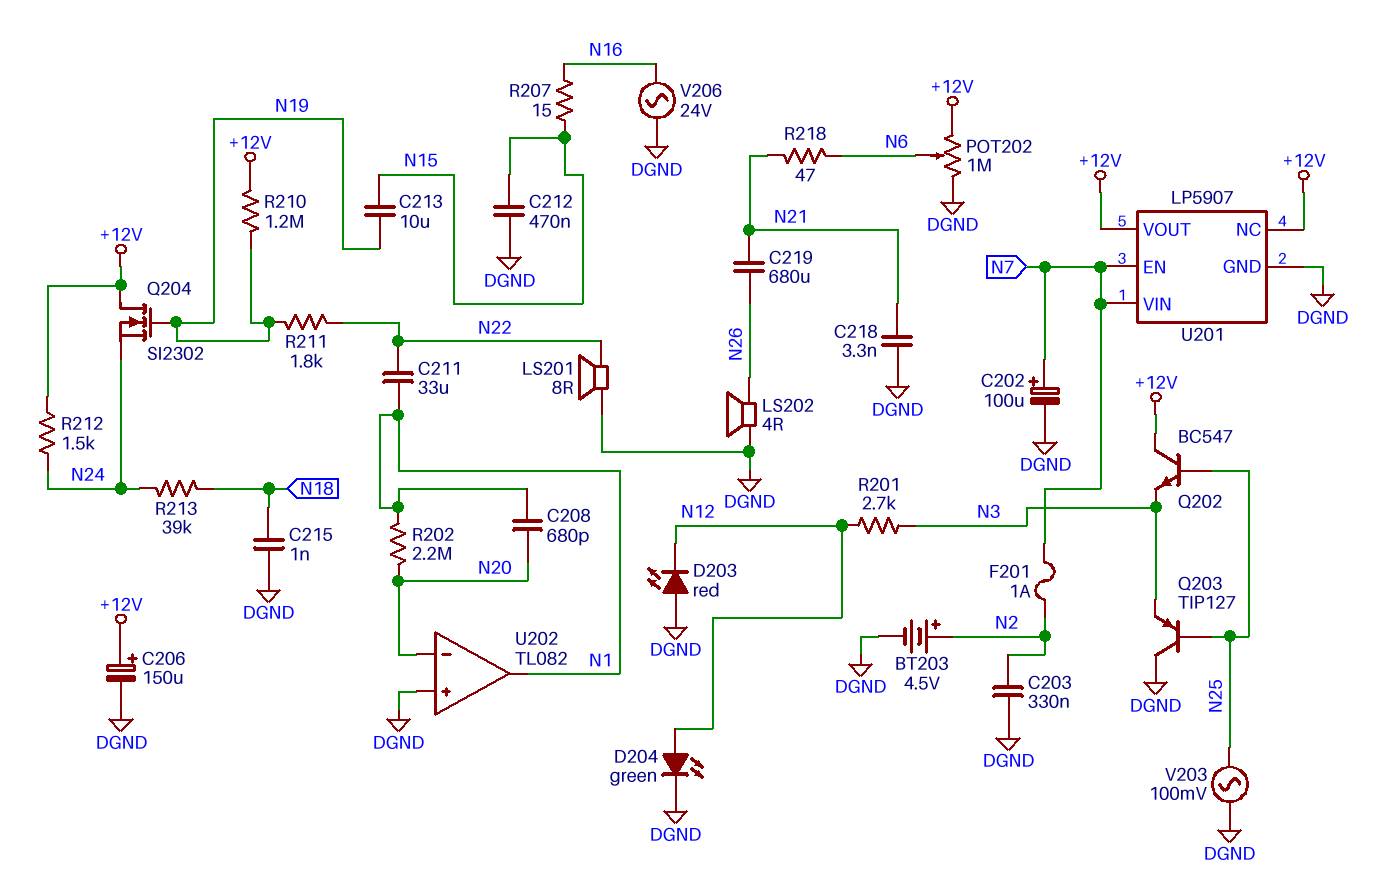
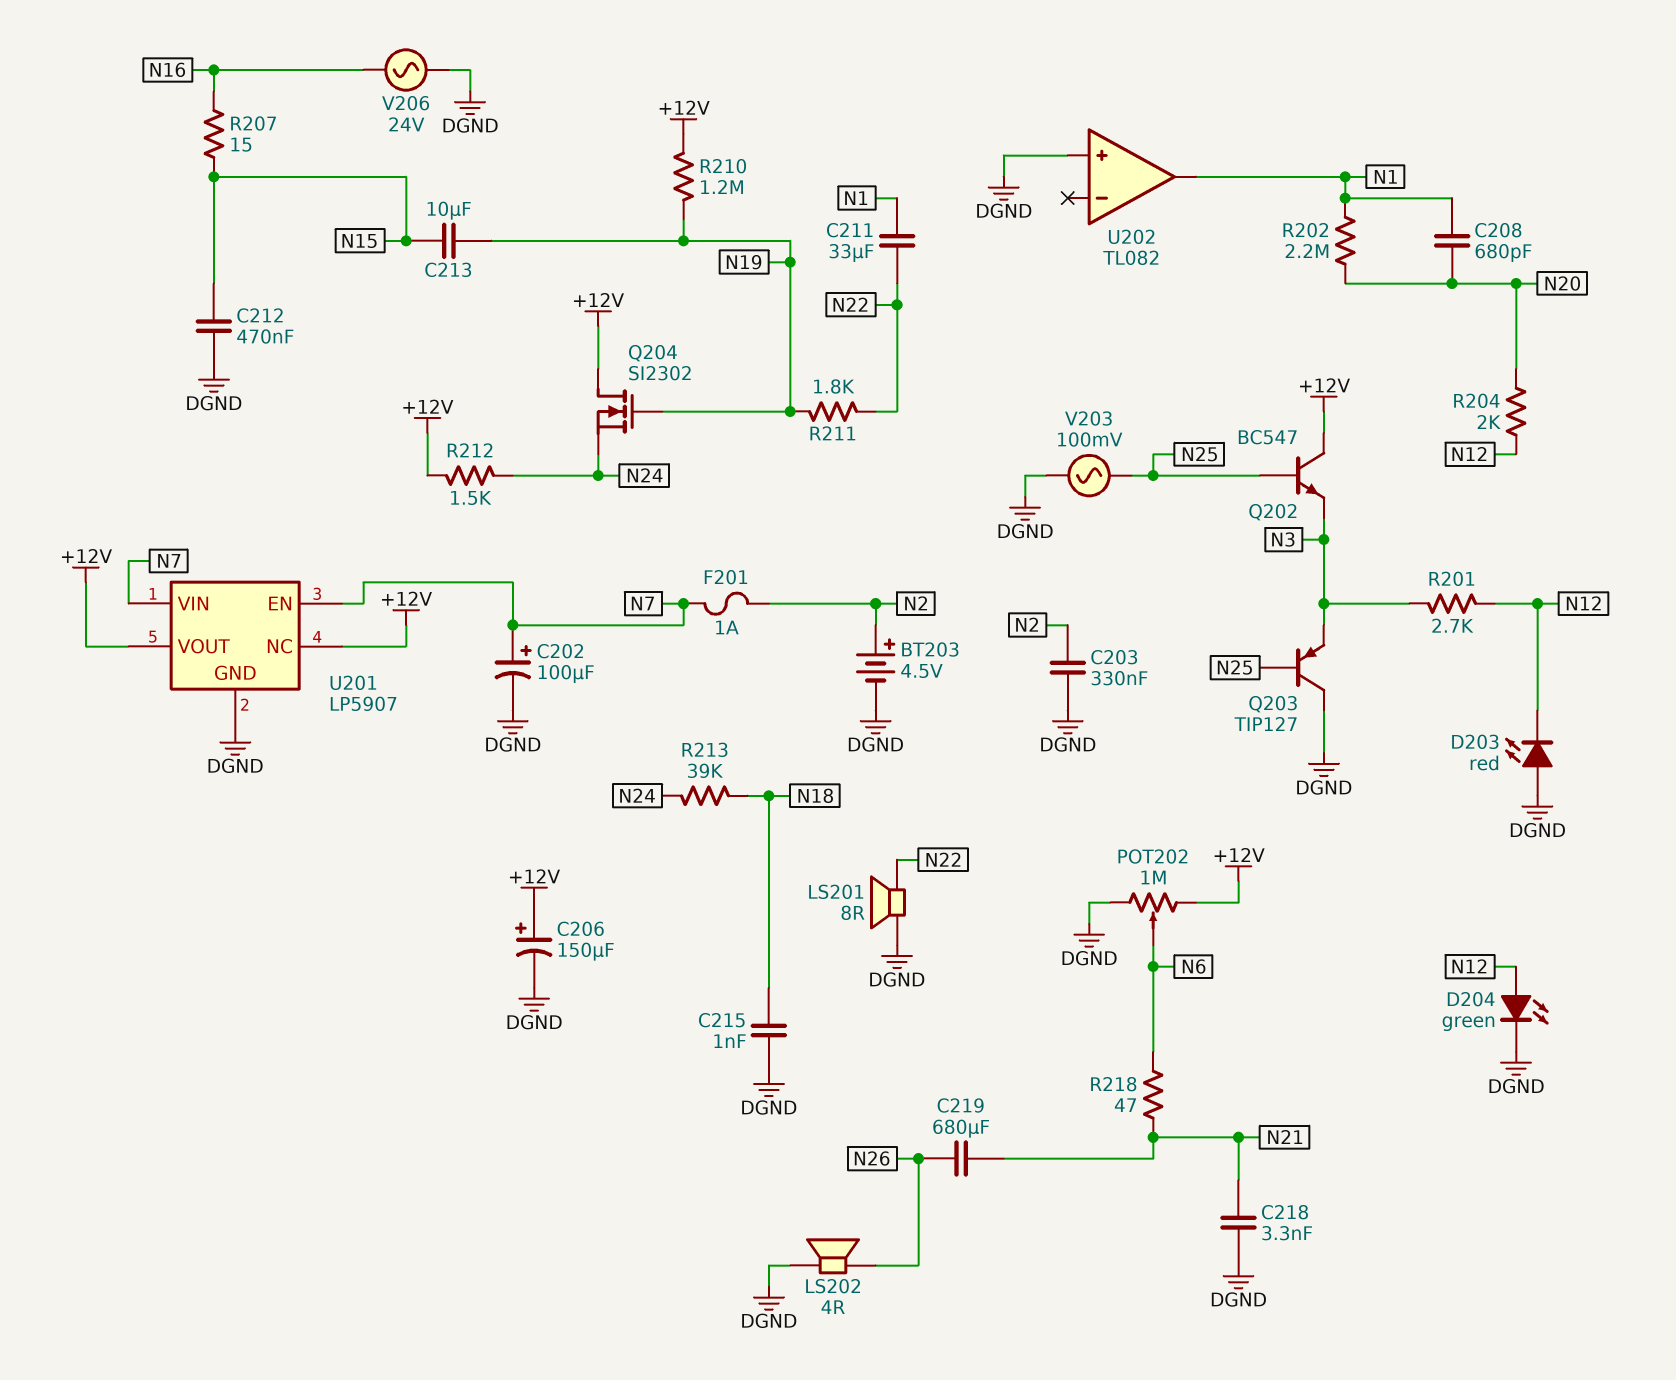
R204: none -> 2k (N12, N20)
U202 pin in-: N20 -> none

